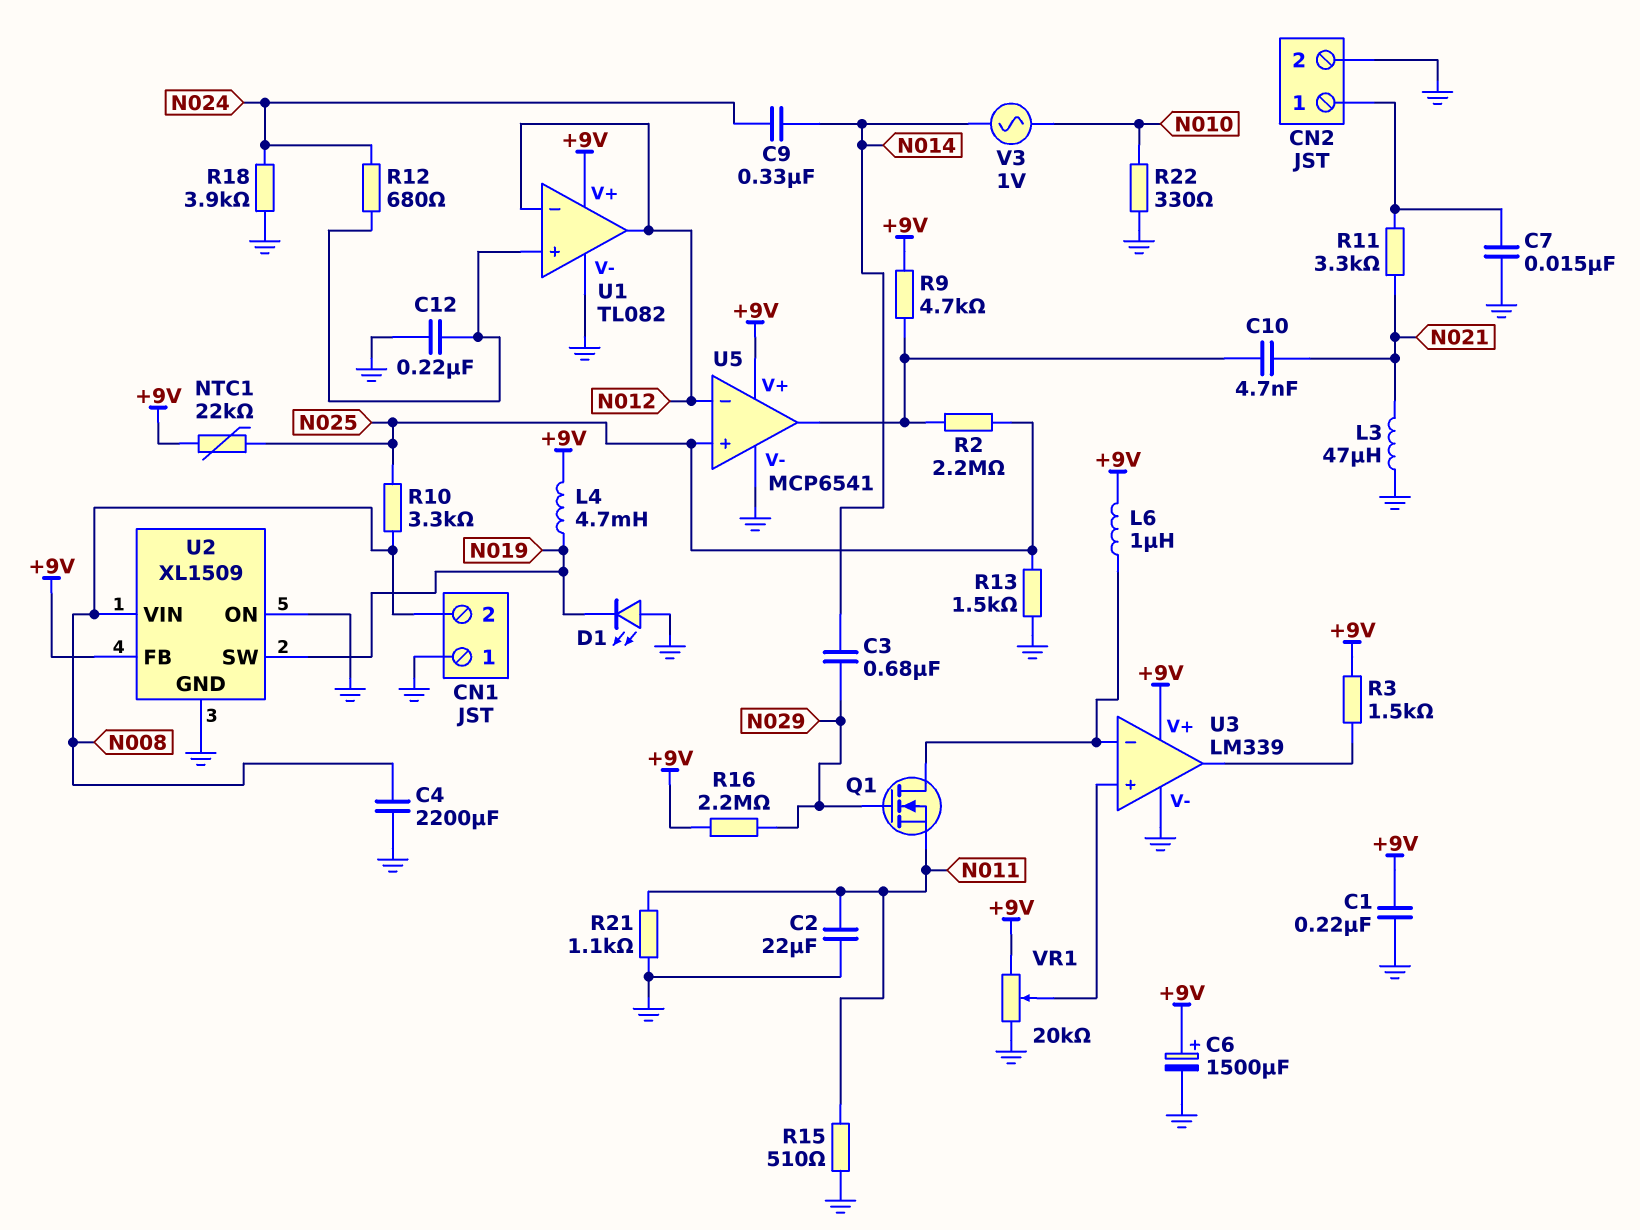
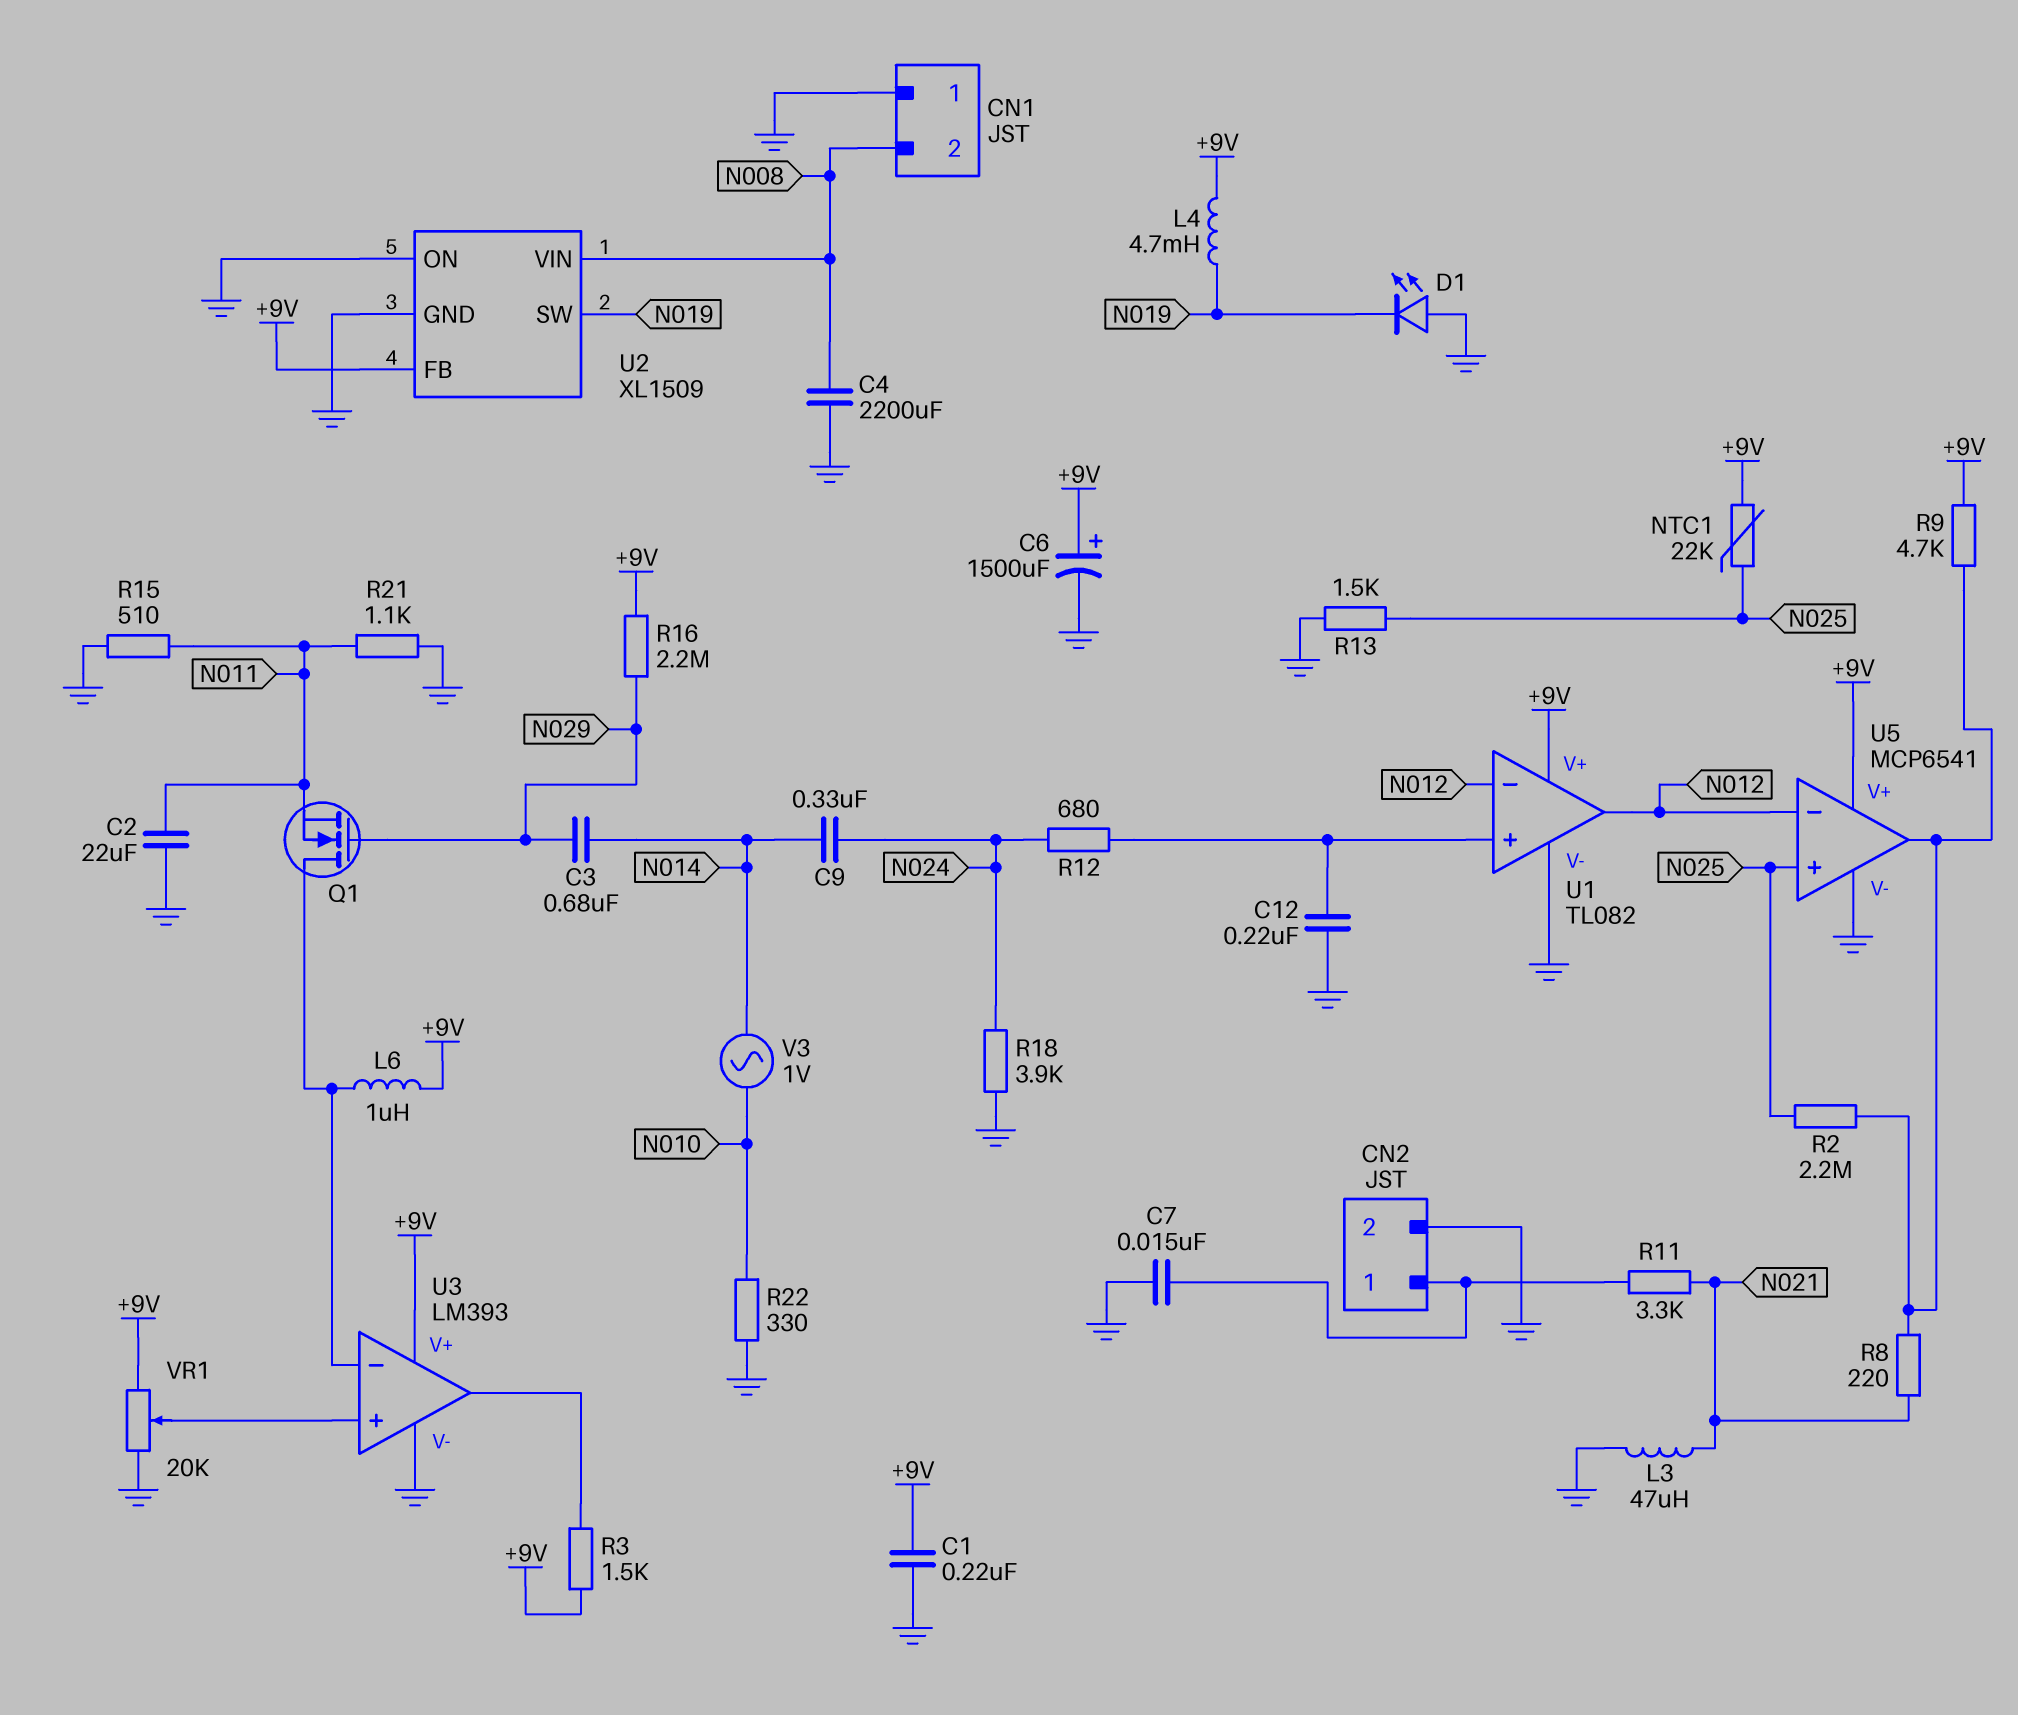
C10: 4.7nF (N021, U5/out) -> none
R8: none -> 220 (N021, U5/out)
R10: 3.3k (N008, N025) -> none
U3: LM339 -> LM393

